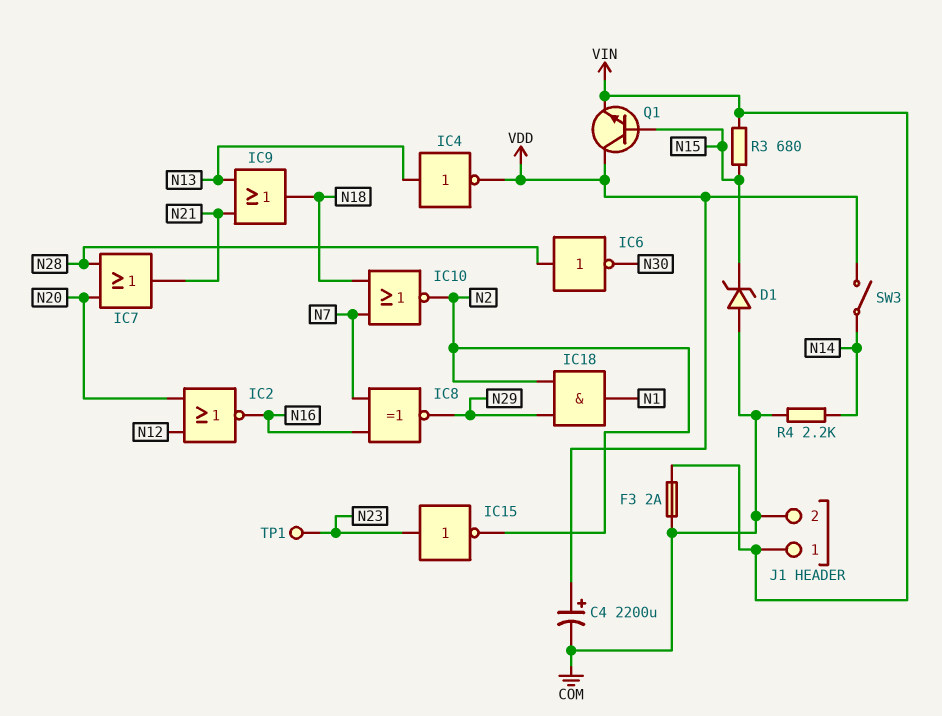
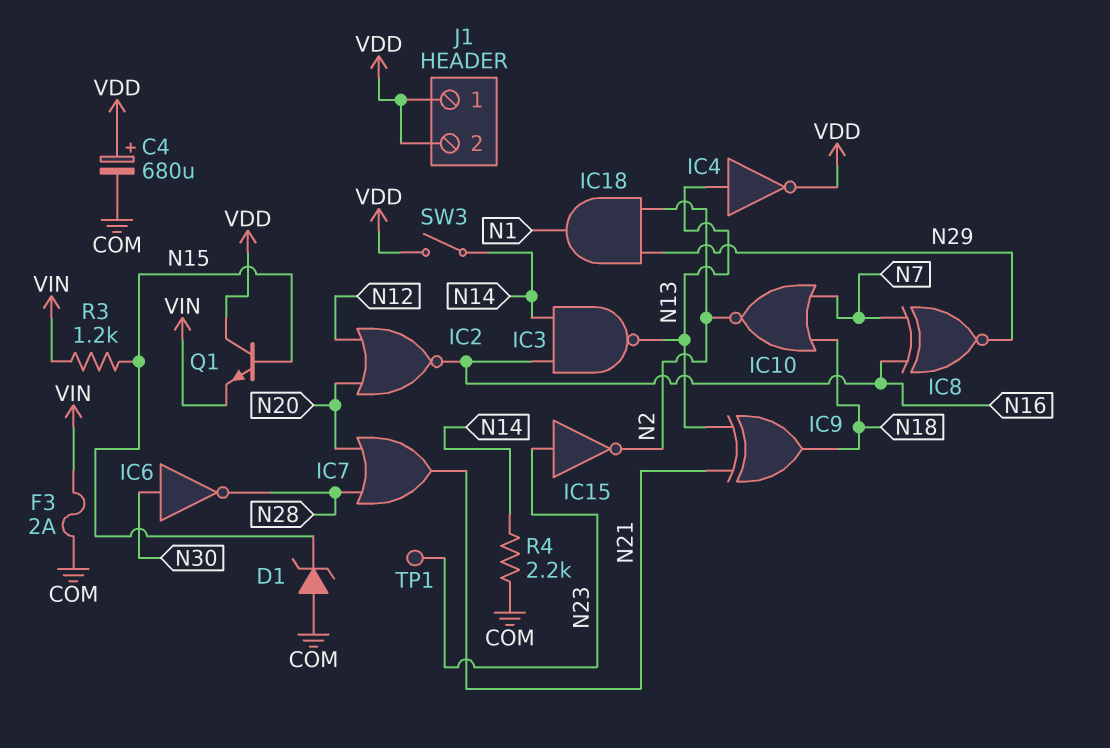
C4: 2200uF (plus VDD, minus COM) -> 680uF (plus VDD, minus COM)
IC3: none -> NAND (in N14, in N16, out N13)
IC6: NOT (in N28, out N30) -> NOT (in N30, out N28)
IC9: OR (in N13, in N21, out N18) -> XOR (in N13, in N21, out N18)
J1 pin 1: VIN -> VDD
J1 pin 2: COM -> VDD
R3: 680 (N15, VIN) -> 1.2k (N15, VIN)

